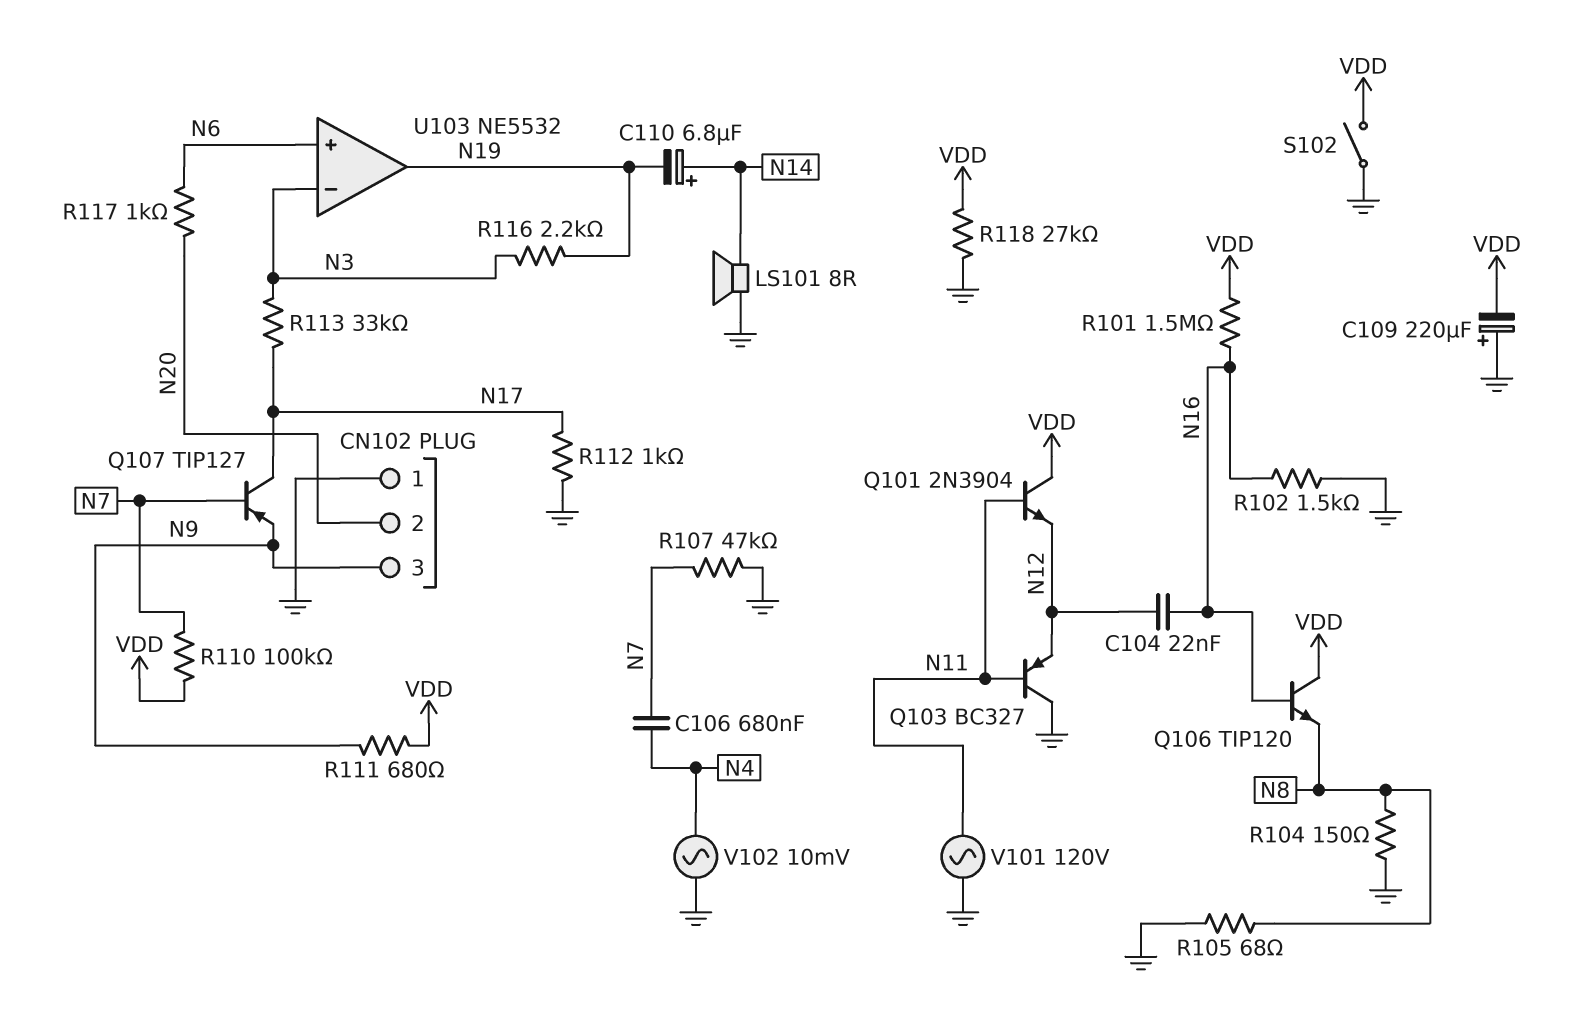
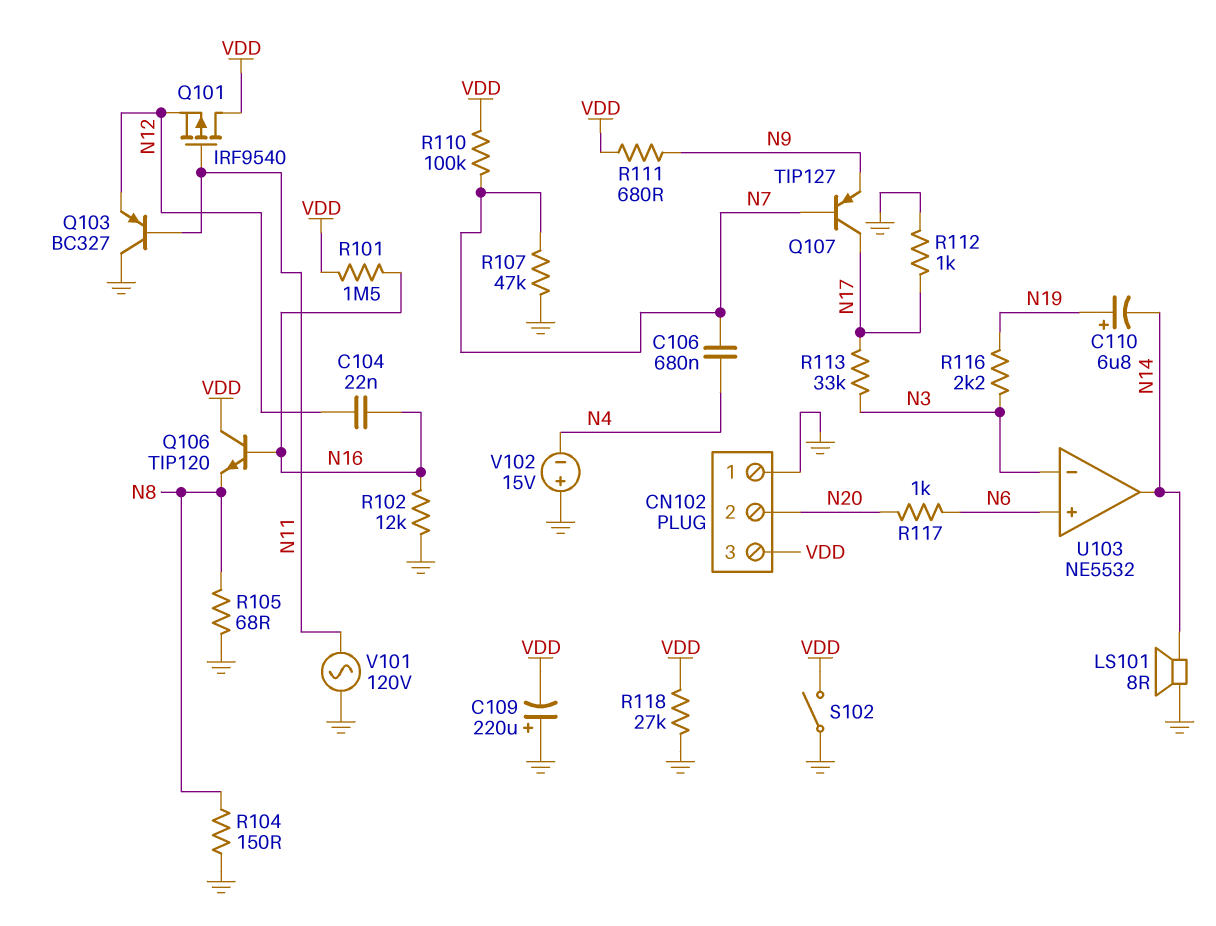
C110: 6.8uF (plus N14, minus N19) -> 6.8uF (plus N19, minus N14)
CN102 pin 3: N9 -> VDD
Q101: NPN 2N3904 (B N11, C VDD, E N12) -> PMOS IRF9540 (G N11, D VDD, S N12)
R102: 1.5k (GND, N16) -> 12k (GND, N16)
U103 pin out: N19 -> N14
V102: AC 10mV (GND, N4) -> 15V (plus GND, minus N4)

